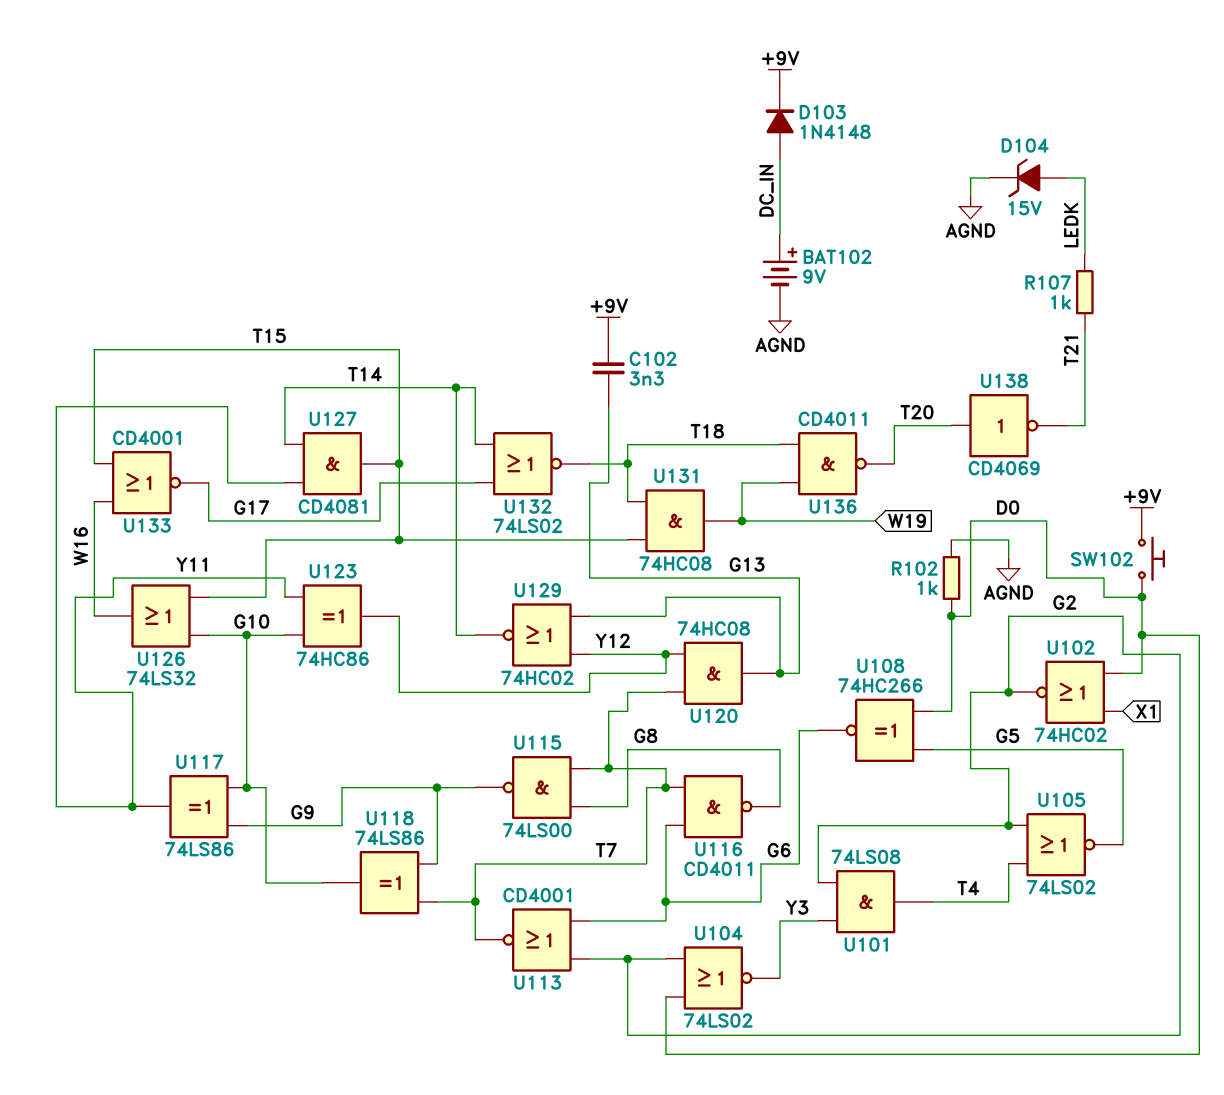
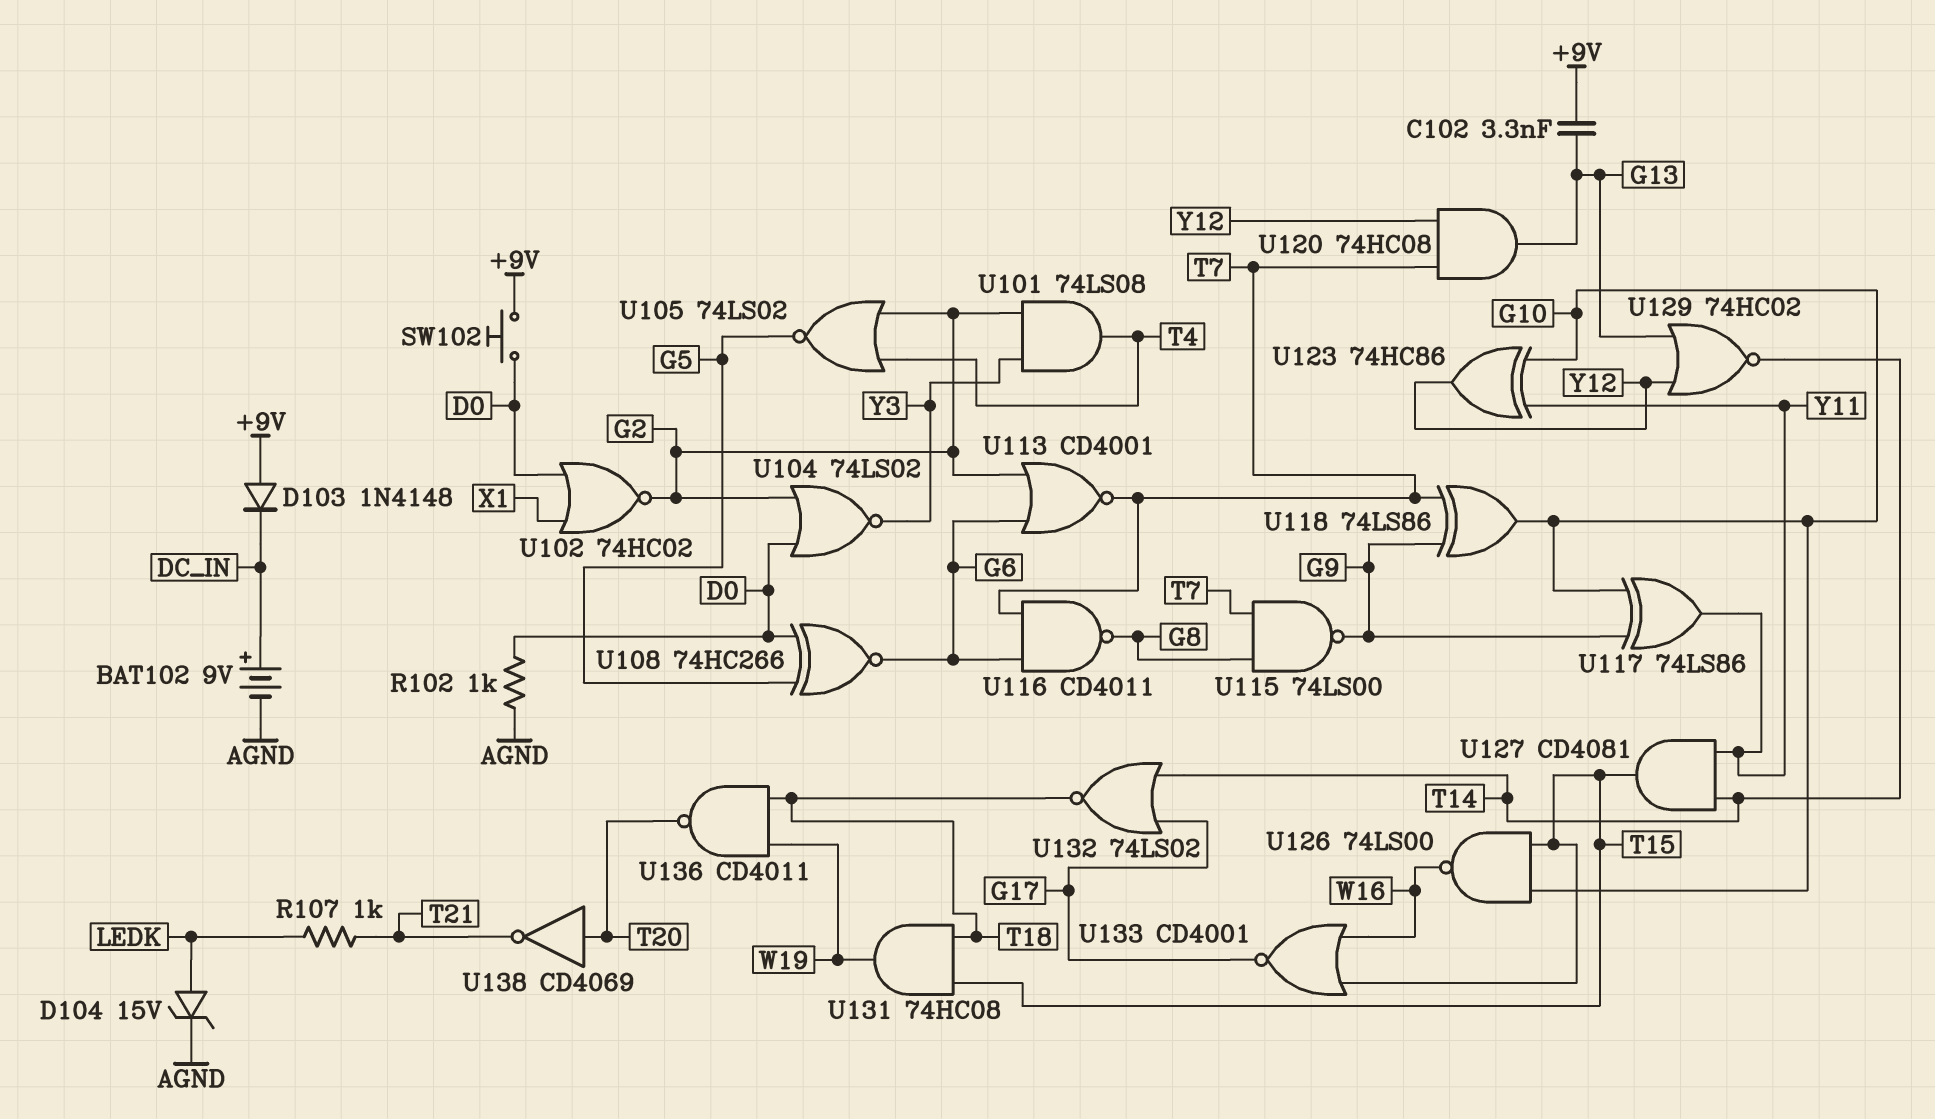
D103: diode 1N4148 (A DC_IN, K +9V) -> diode 1N4148 (A +9V, K DC_IN)
U126: OR 74LS32 (in G10, in T15, out W16) -> NAND 74LS00 (in G10, in T15, out W16)

